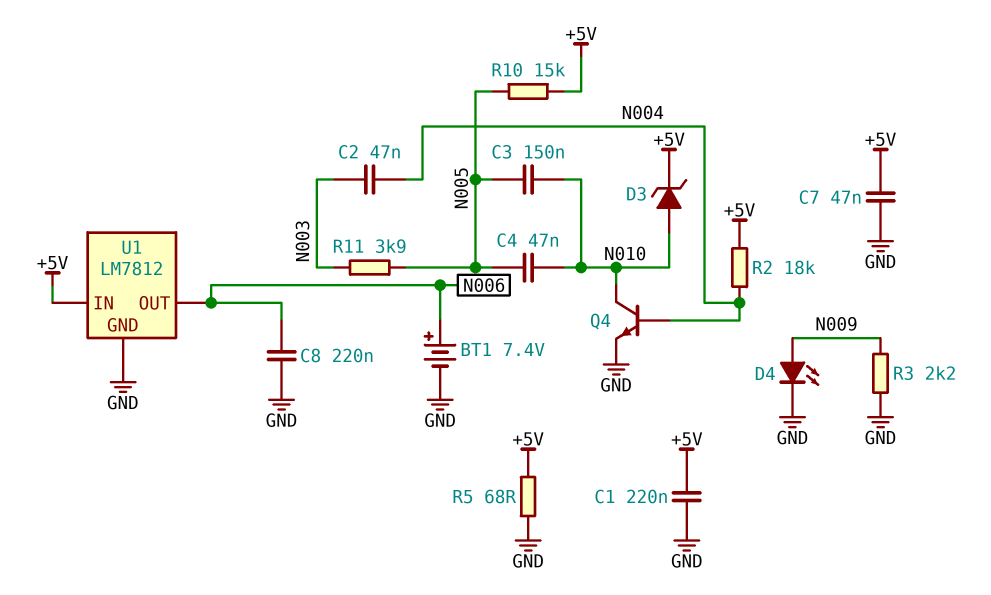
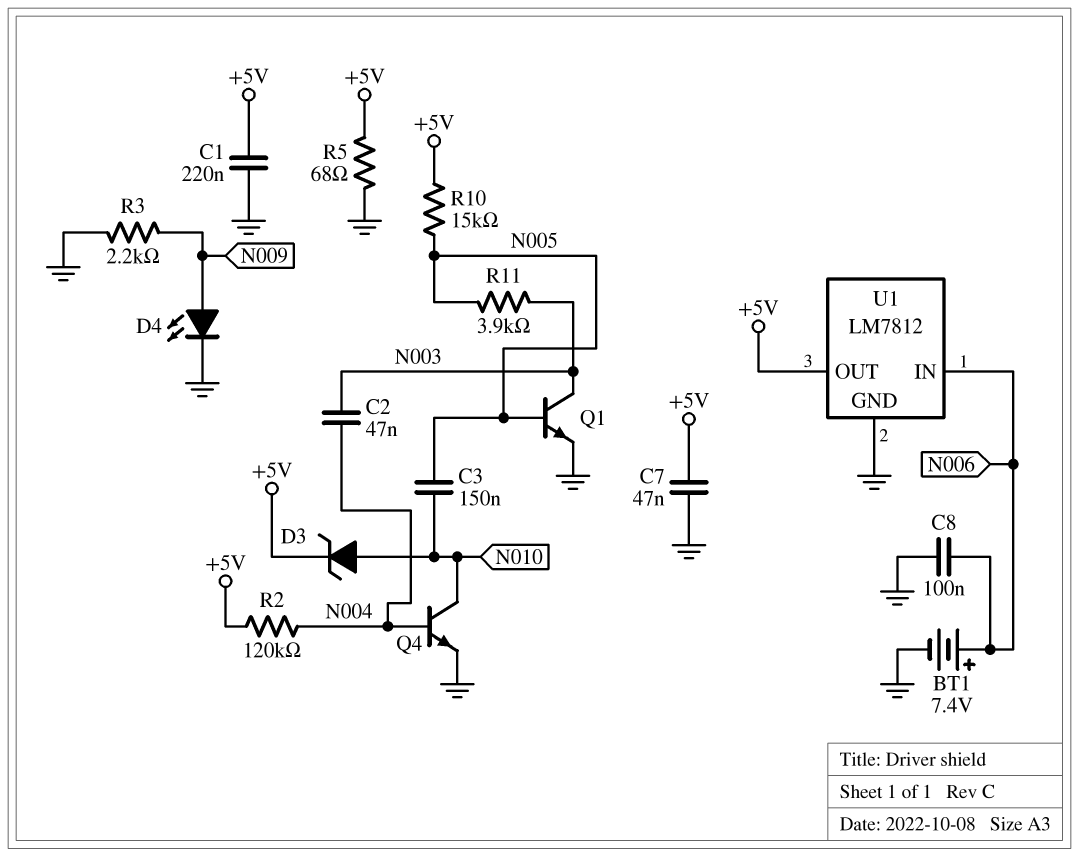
C4: 47nF (N005, N010) -> none
C8: 220nF (GND, N006) -> 100nF (GND, N006)
Q1: none -> NPN (B N005, C N003, E GND)
R2: 18k (+5V, N004) -> 120k (+5V, N004)
U1 pin IN: +5V -> N006
U1 pin OUT: N006 -> +5V

